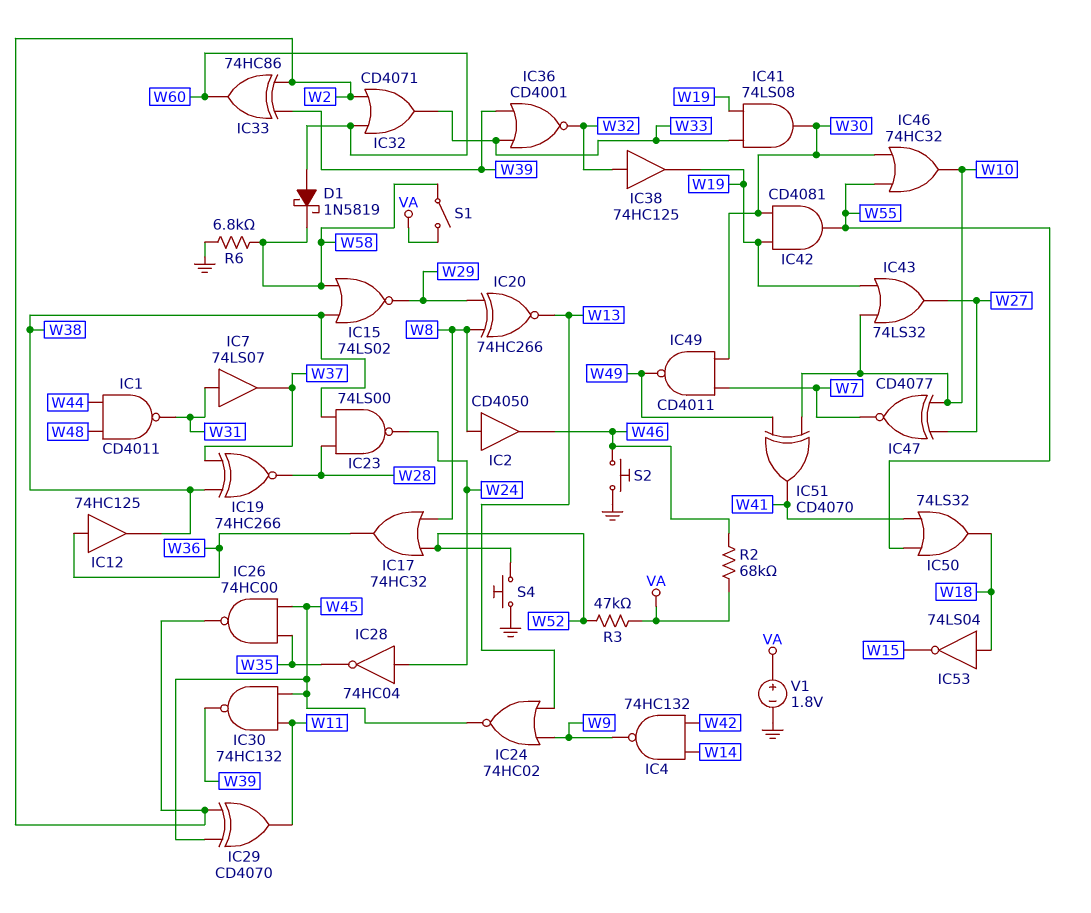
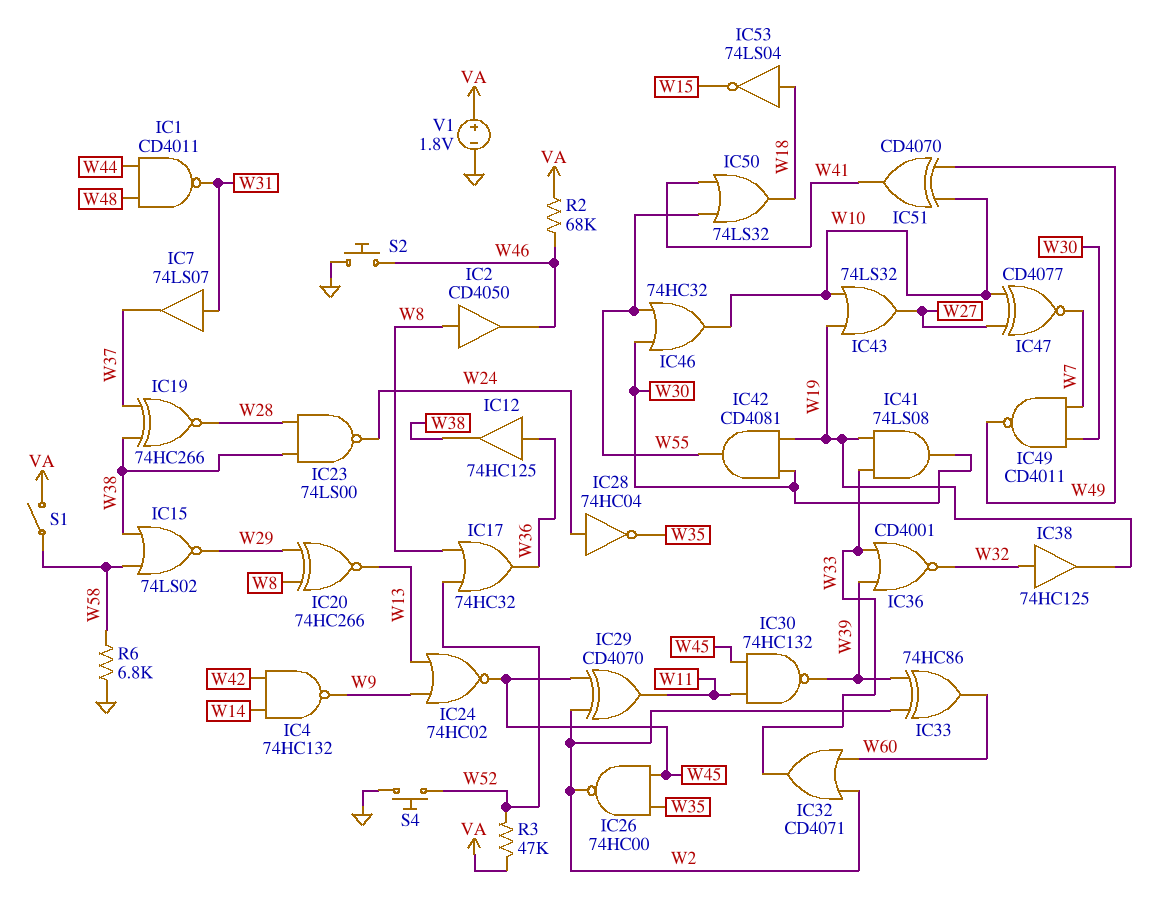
D1: schottky 1N5819 (A W60, K W58) -> none

